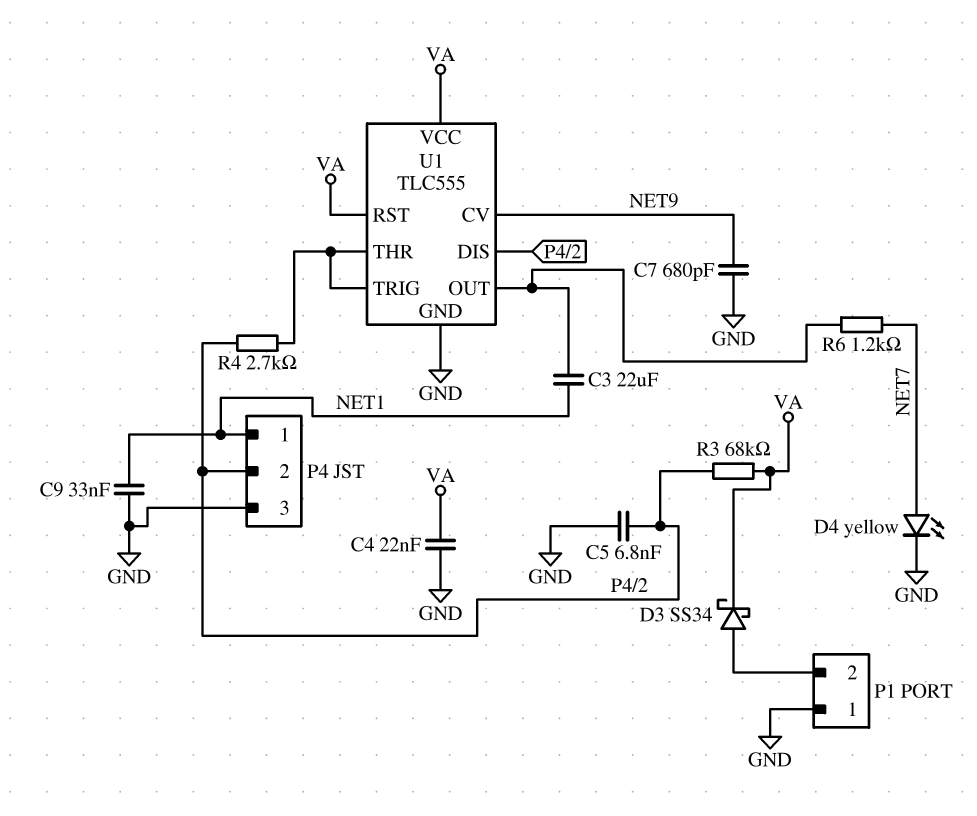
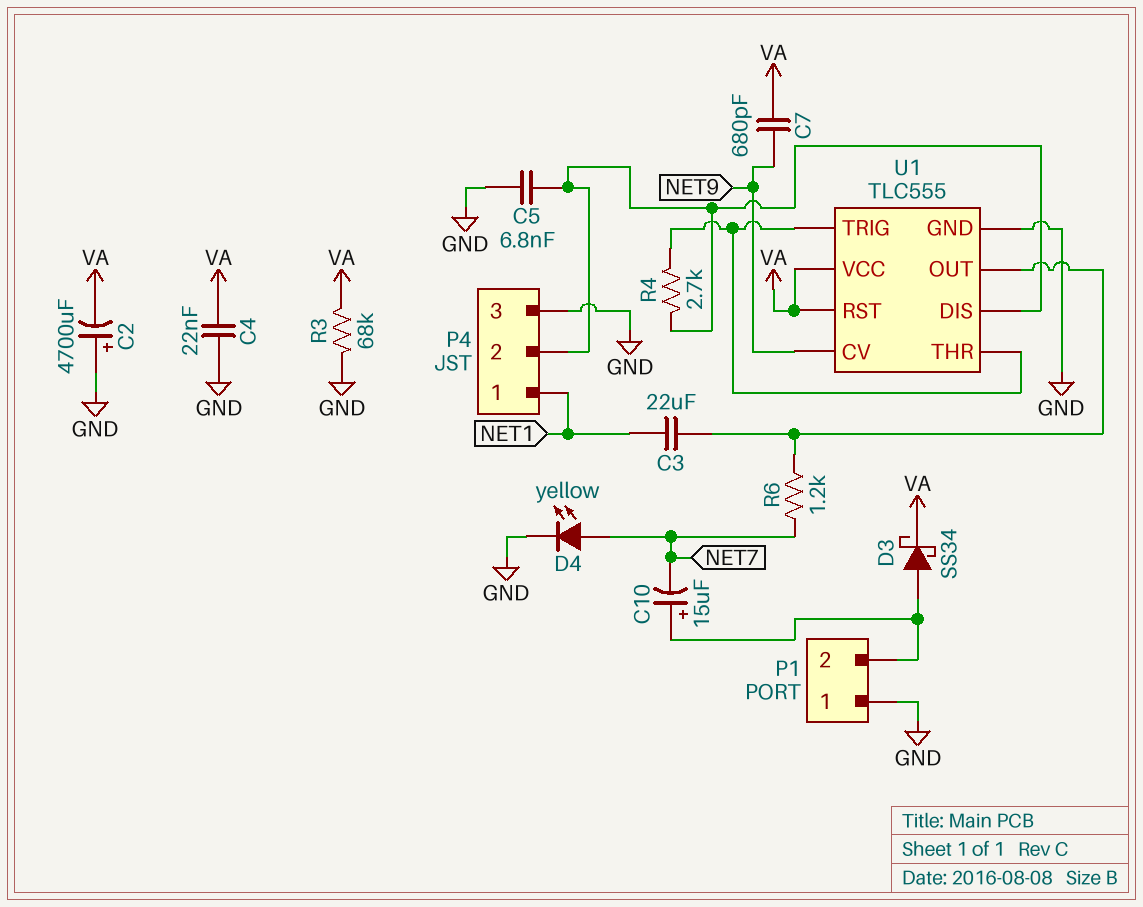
C2: none -> 4700uF (plus GND, minus VA)
C7: 680pF (GND, NET9) -> 680pF (NET9, VA)
C9: 33nF (GND, NET1) -> none
C10: none -> 15uF (plus P1/2, minus NET7)
R3: 68k (P4/2, VA) -> 68k (GND, VA)

